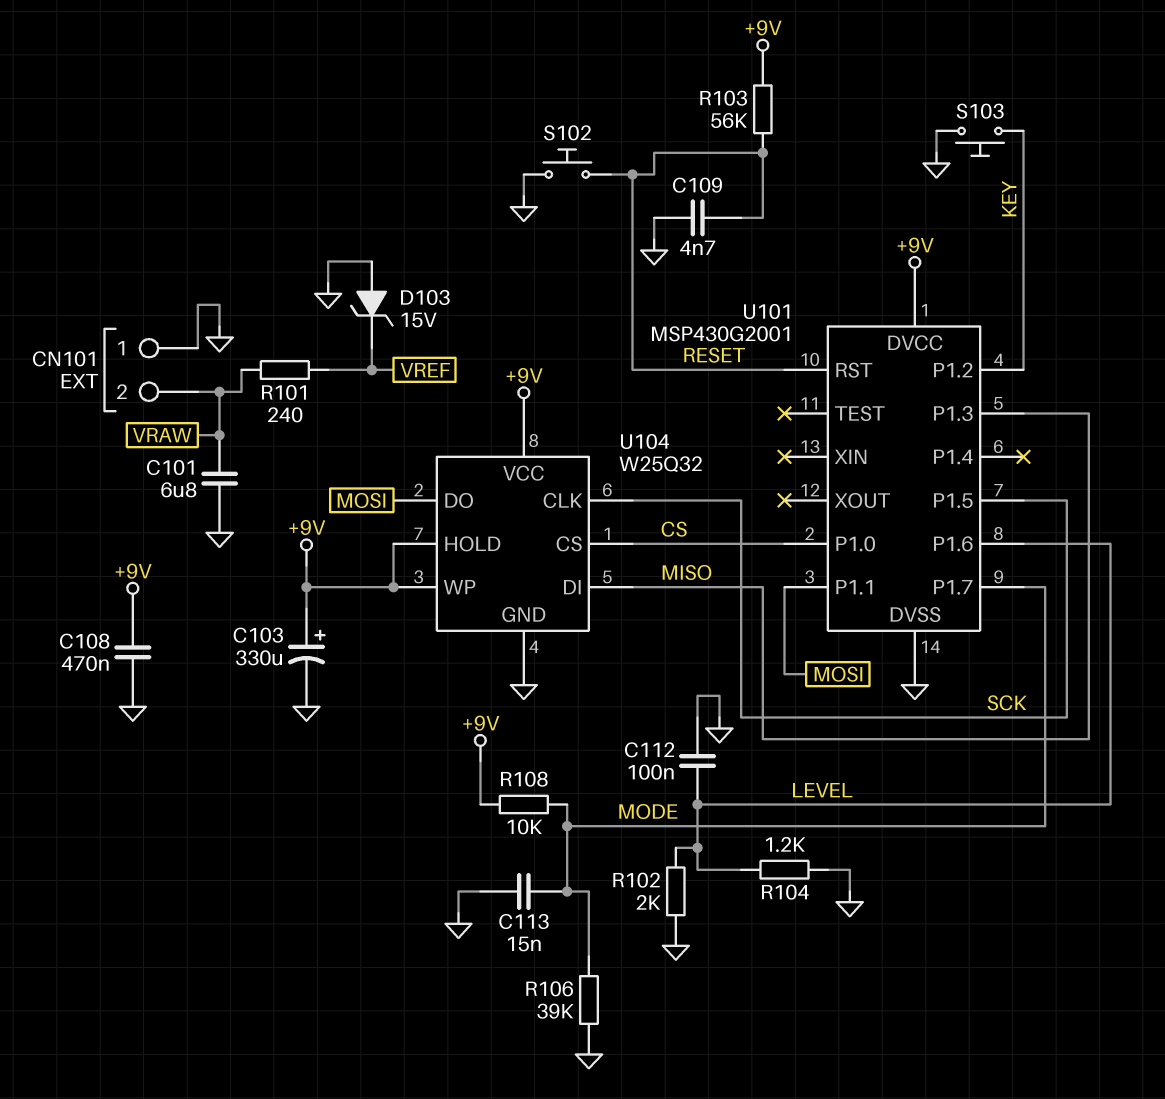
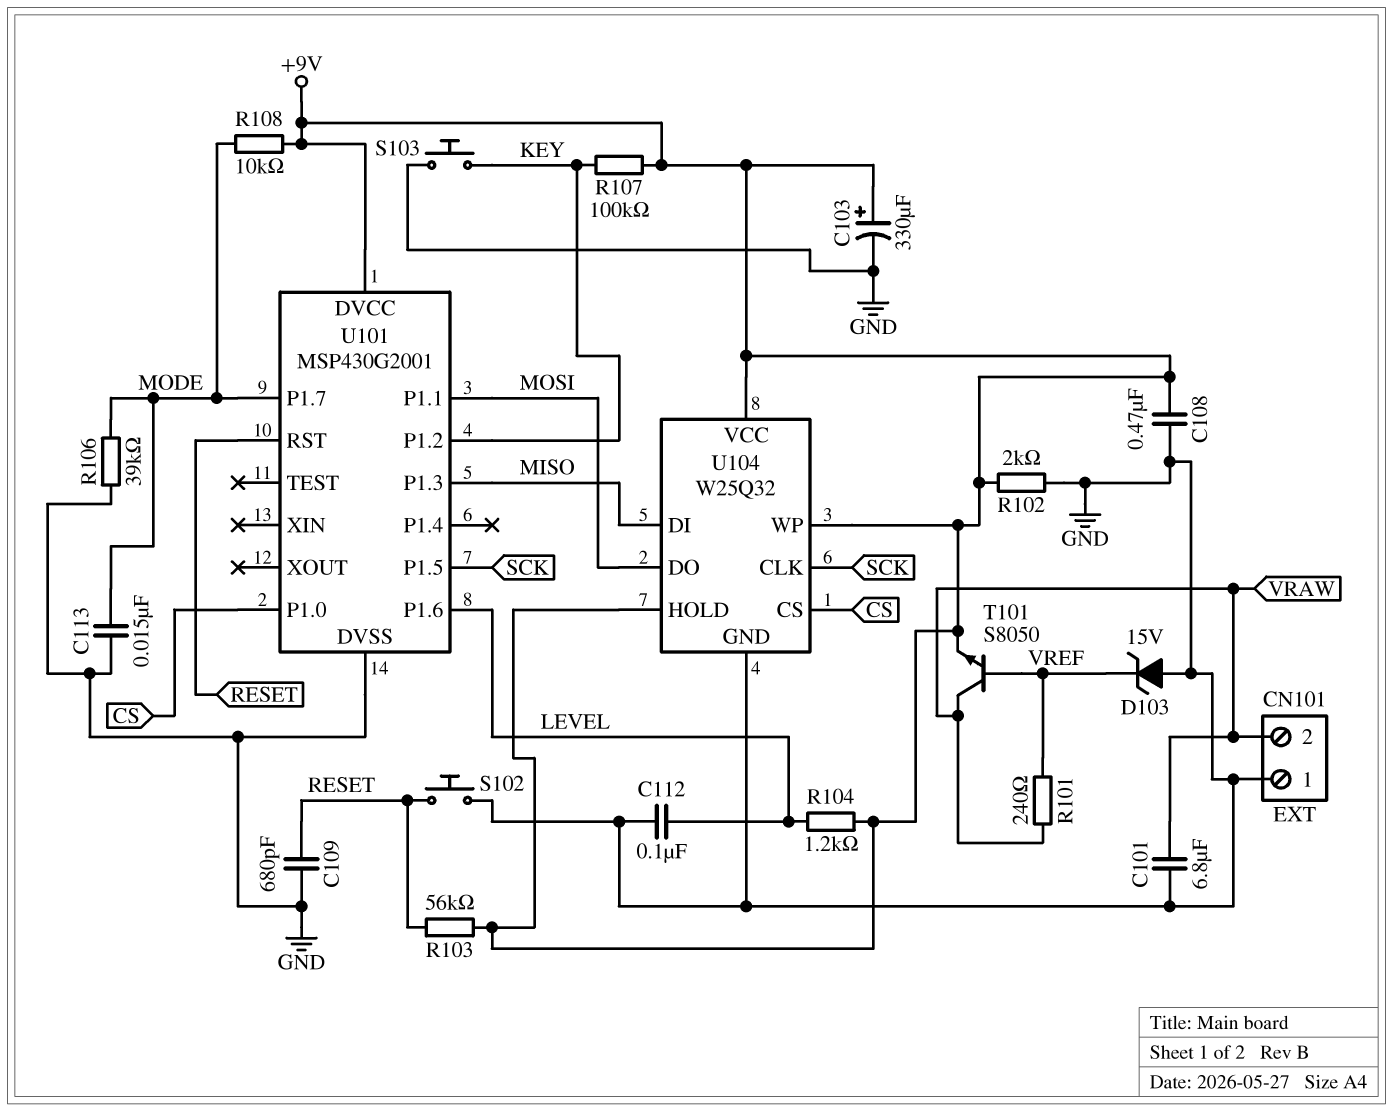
C109: 4.7nF (GND, RESET) -> 680pF (GND, RESET)
R102: 2k (GND, LEVEL) -> 2k (+9V, GND)
R104: 1.2k (GND, LEVEL) -> 1.2k (+9V, LEVEL)
R107: none -> 100k (+9V, KEY)
T101: none -> NPN S8050 (B VREF, C VRAW, E +9V)

